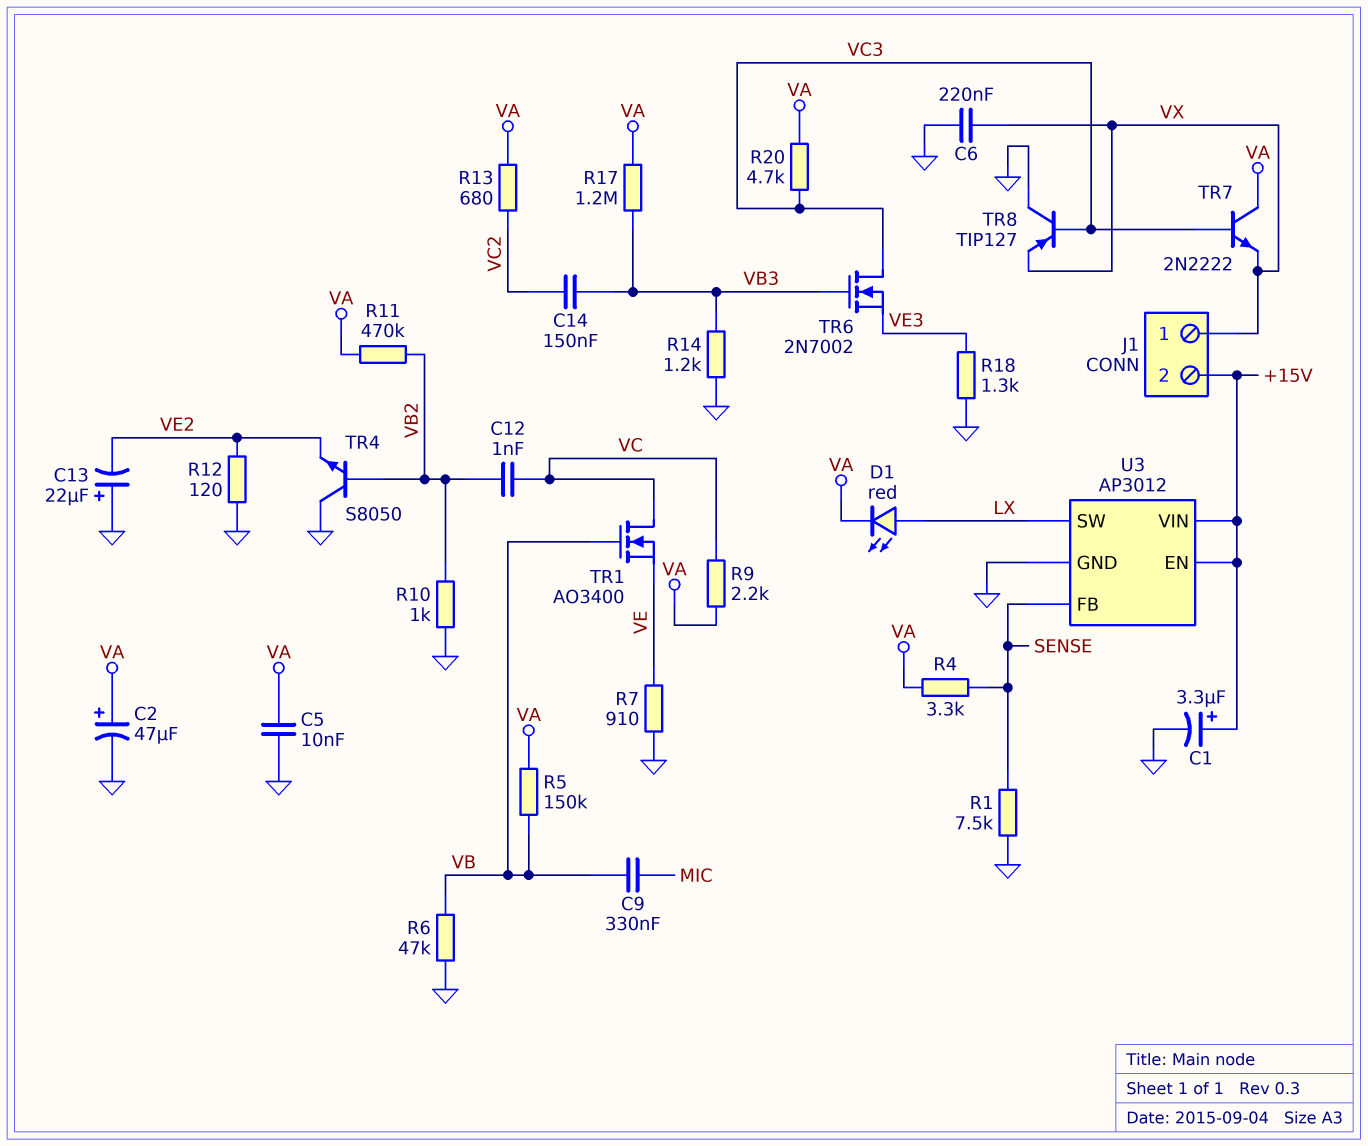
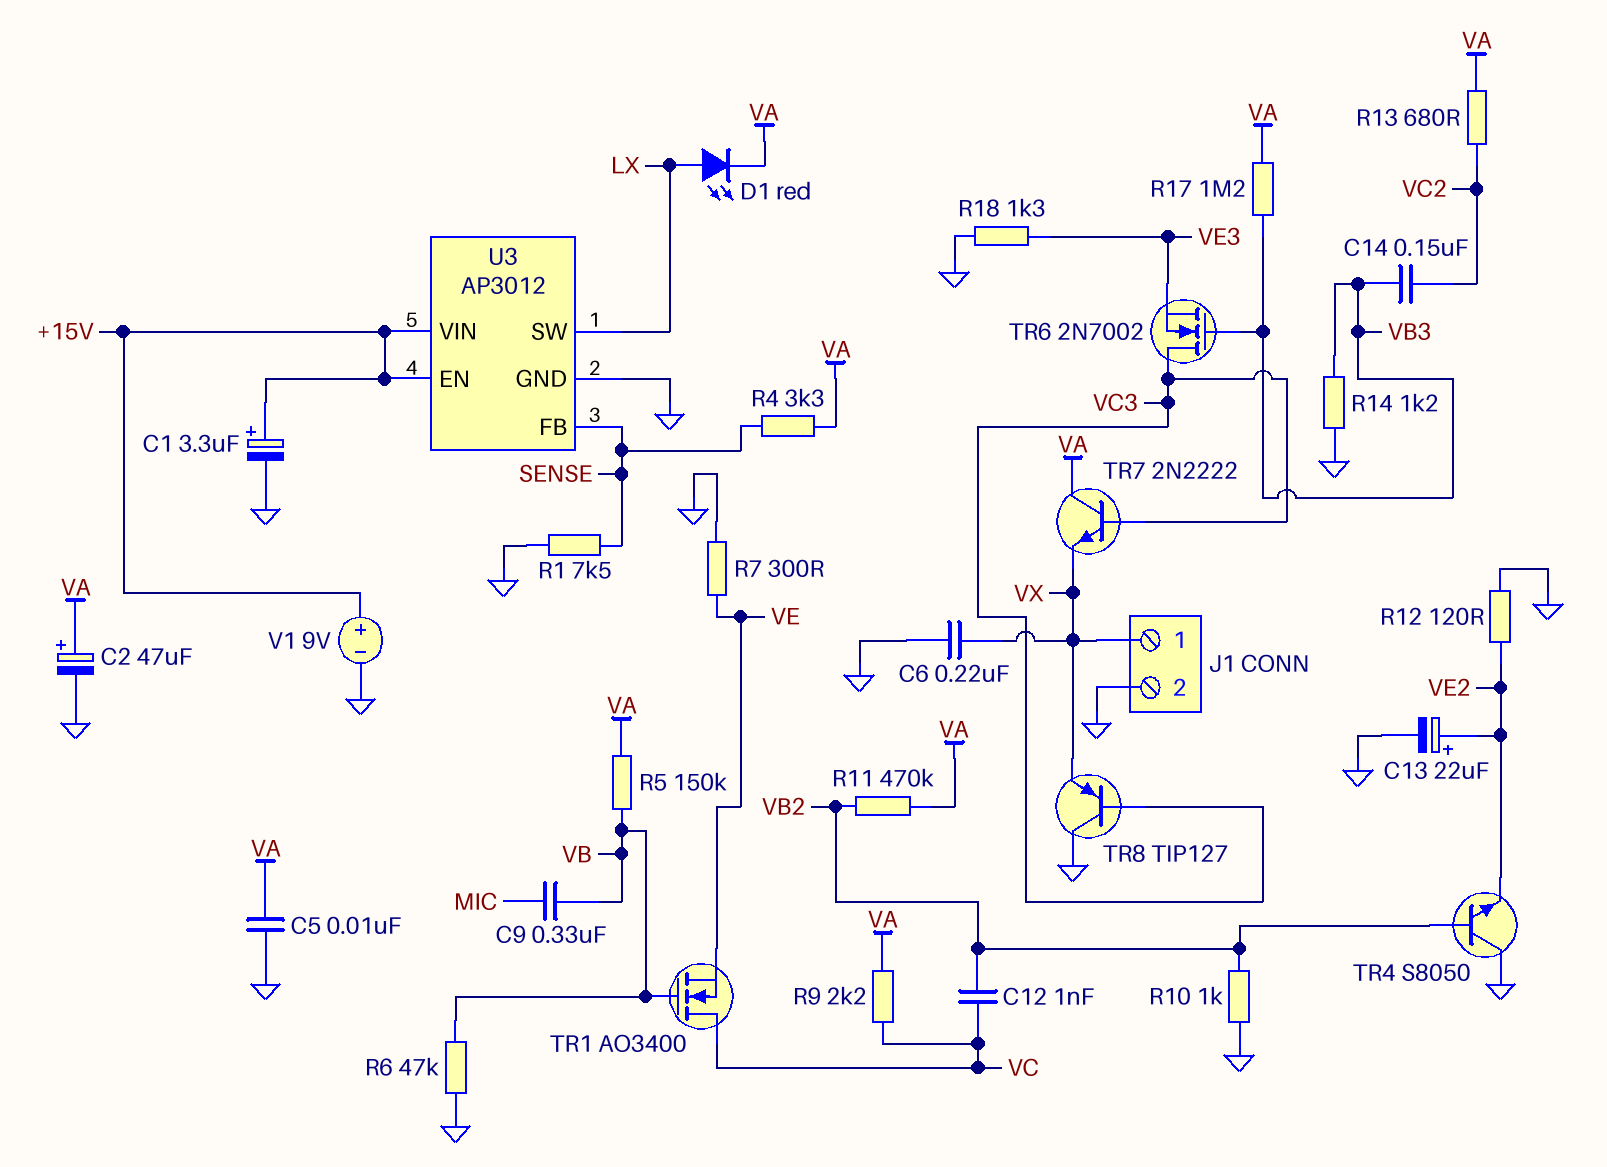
C13: 22uF (plus GND, minus VE2) -> 22uF (plus VE2, minus GND)
J1 pin 2: +15V -> GND
R7: 910 (GND, VE) -> 300 (GND, VE)
R20: 4.7k (VA, VC3) -> none
V1: none -> 9V (plus +15V, minus GND)

